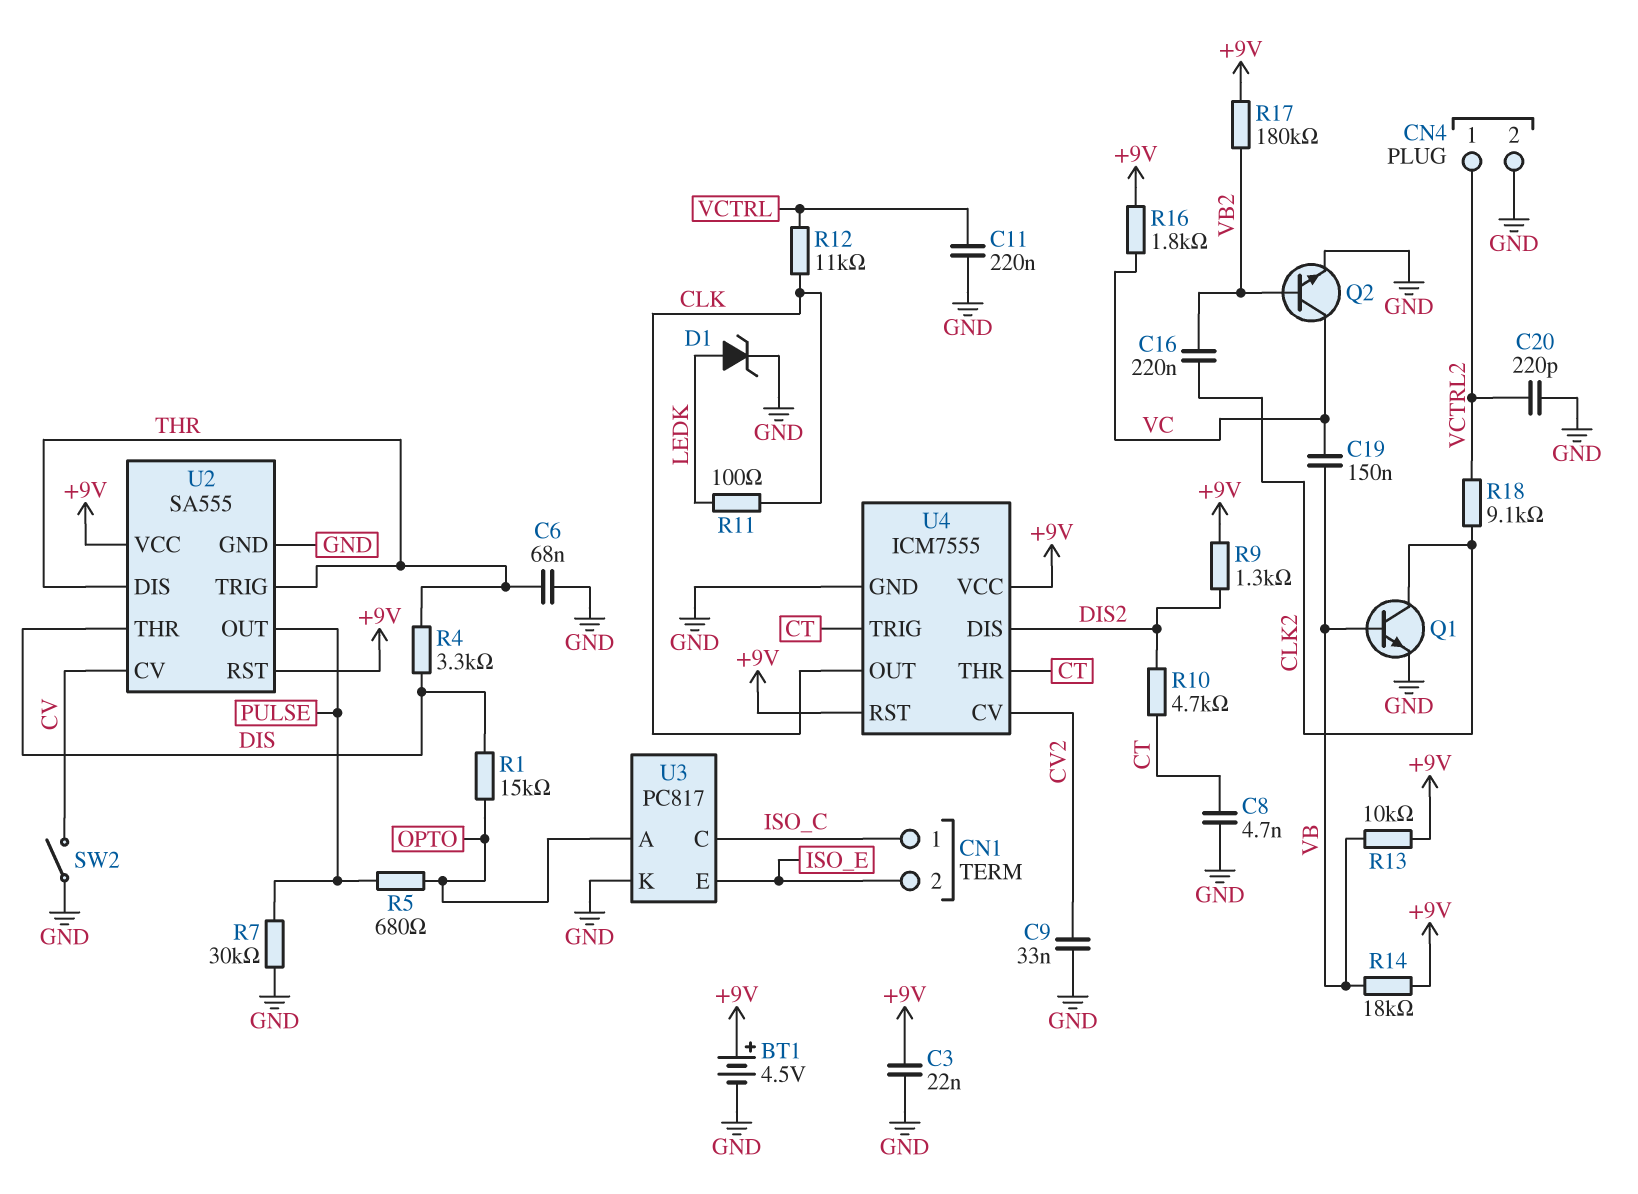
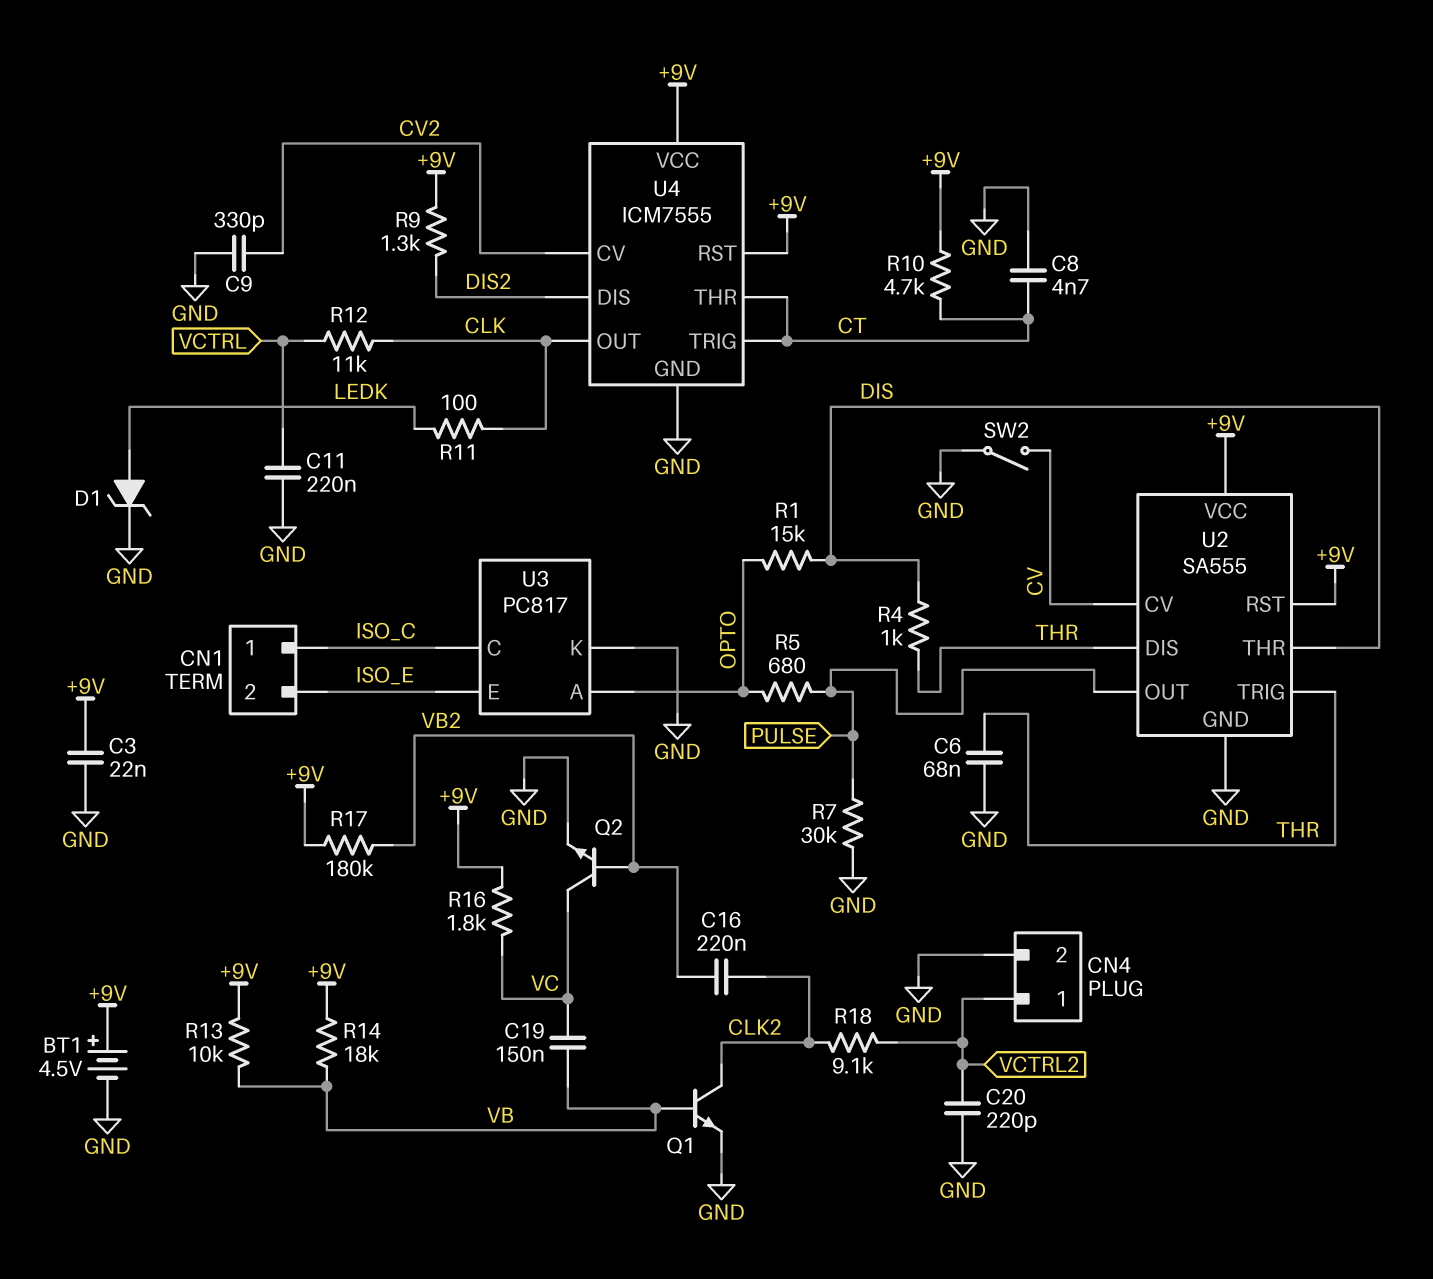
C9: 33nF (CV2, GND) -> 330pF (CV2, GND)
R4: 3.3k (DIS, THR) -> 1k (DIS, THR)
R10: 4.7k (CT, DIS2) -> 4.7k (+9V, CT)

